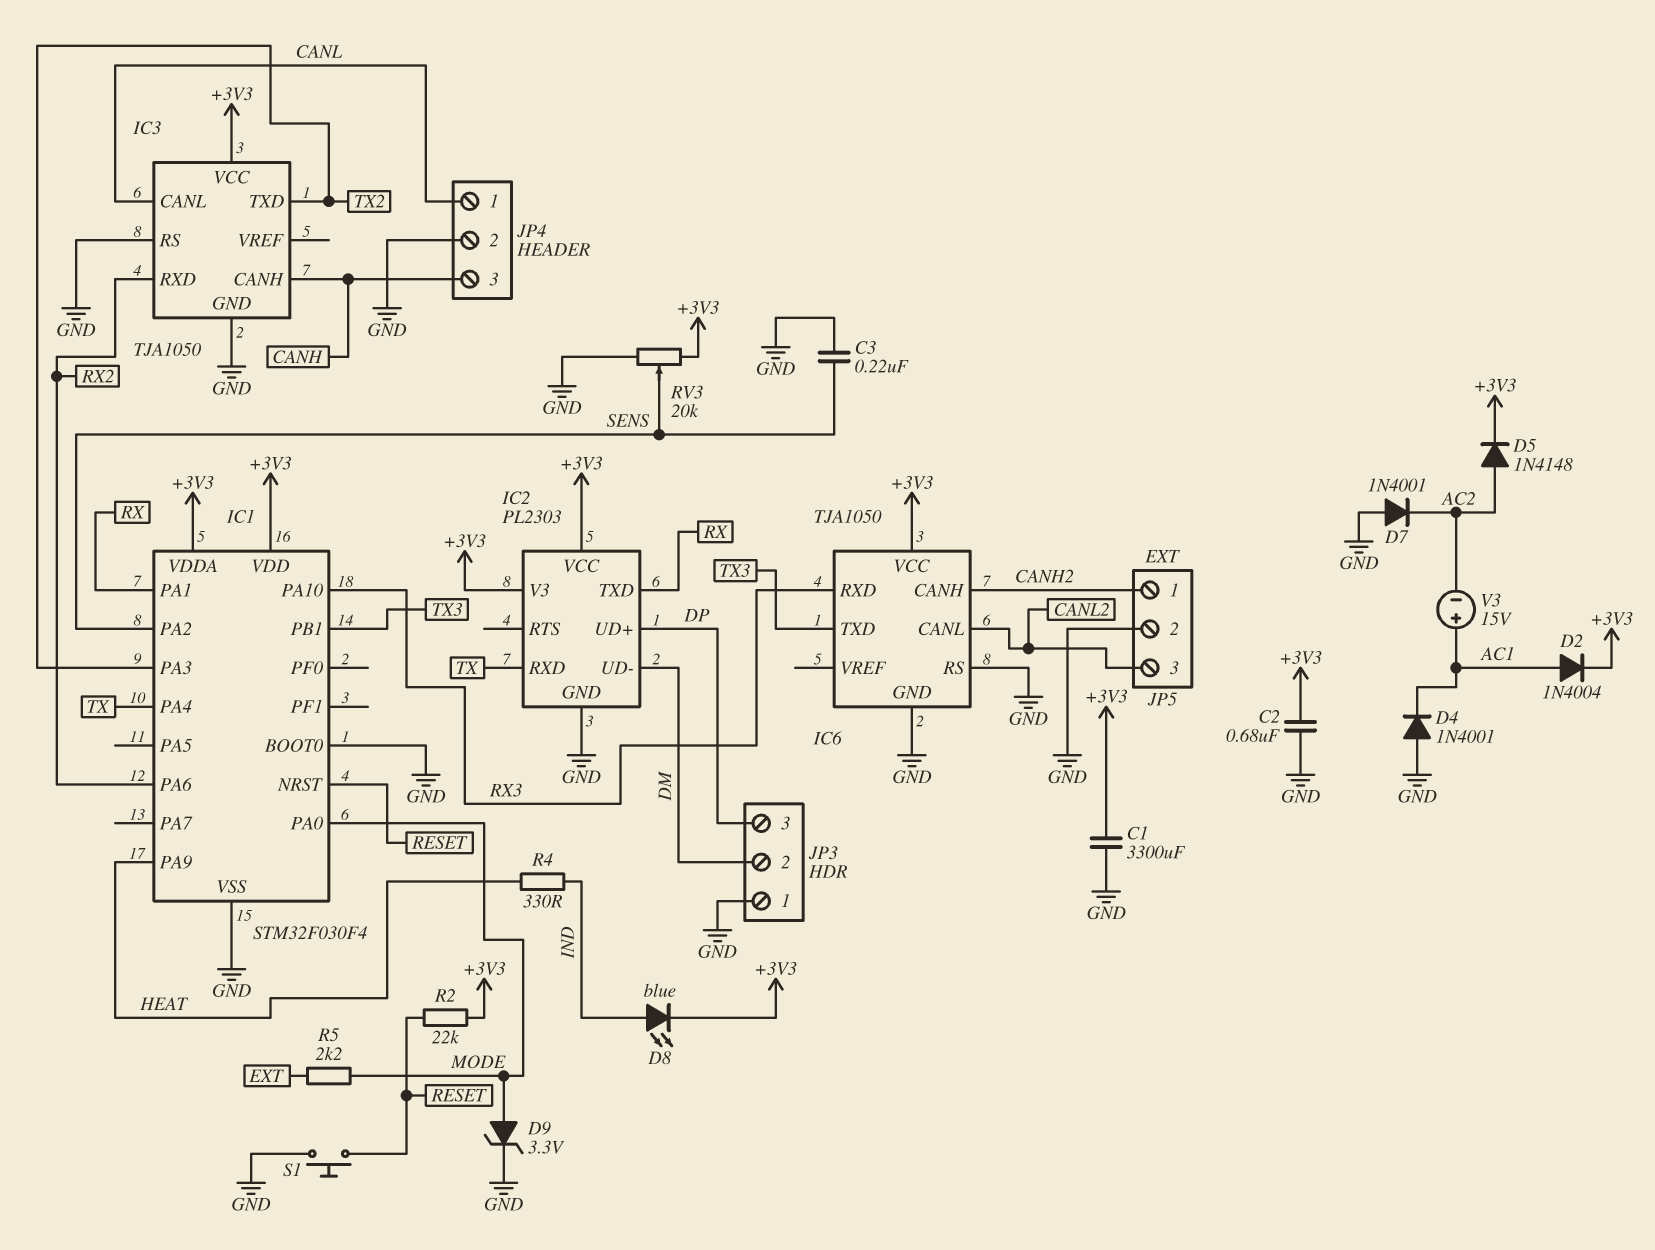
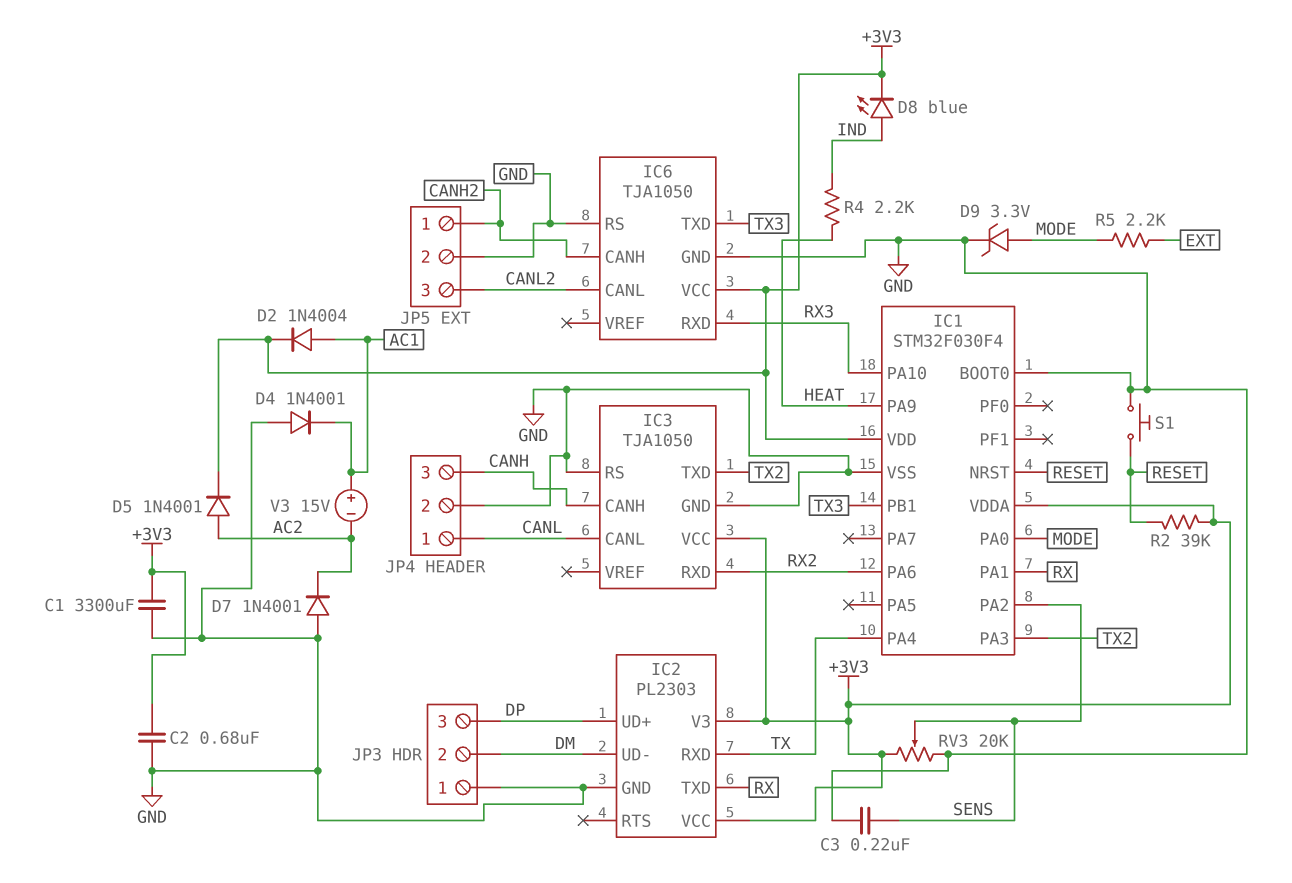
D5: diode 1N4148 (A AC2, K +3V3) -> diode 1N4001 (A AC2, K +3V3)
R2: 22k (+3V3, RESET) -> 39k (+3V3, RESET)
R4: 330 (HEAT, IND) -> 2.2k (HEAT, IND)

